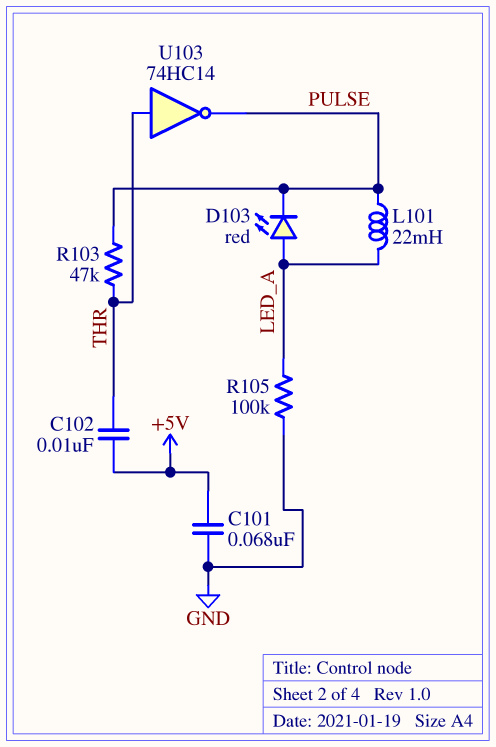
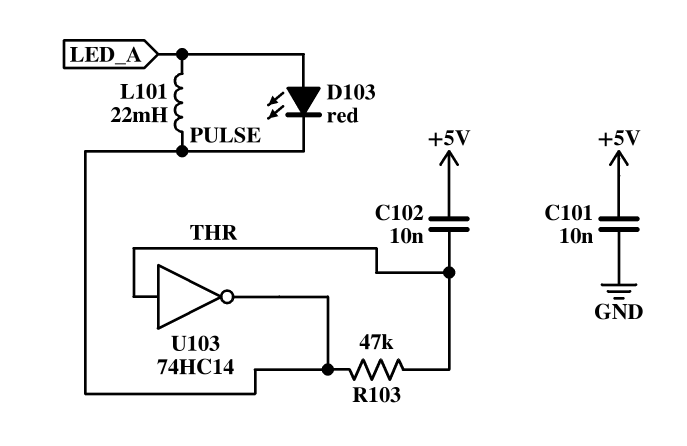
C101: 68nF (+5V, GND) -> 10nF (+5V, GND)
R105: 100k (GND, LED_A) -> none

